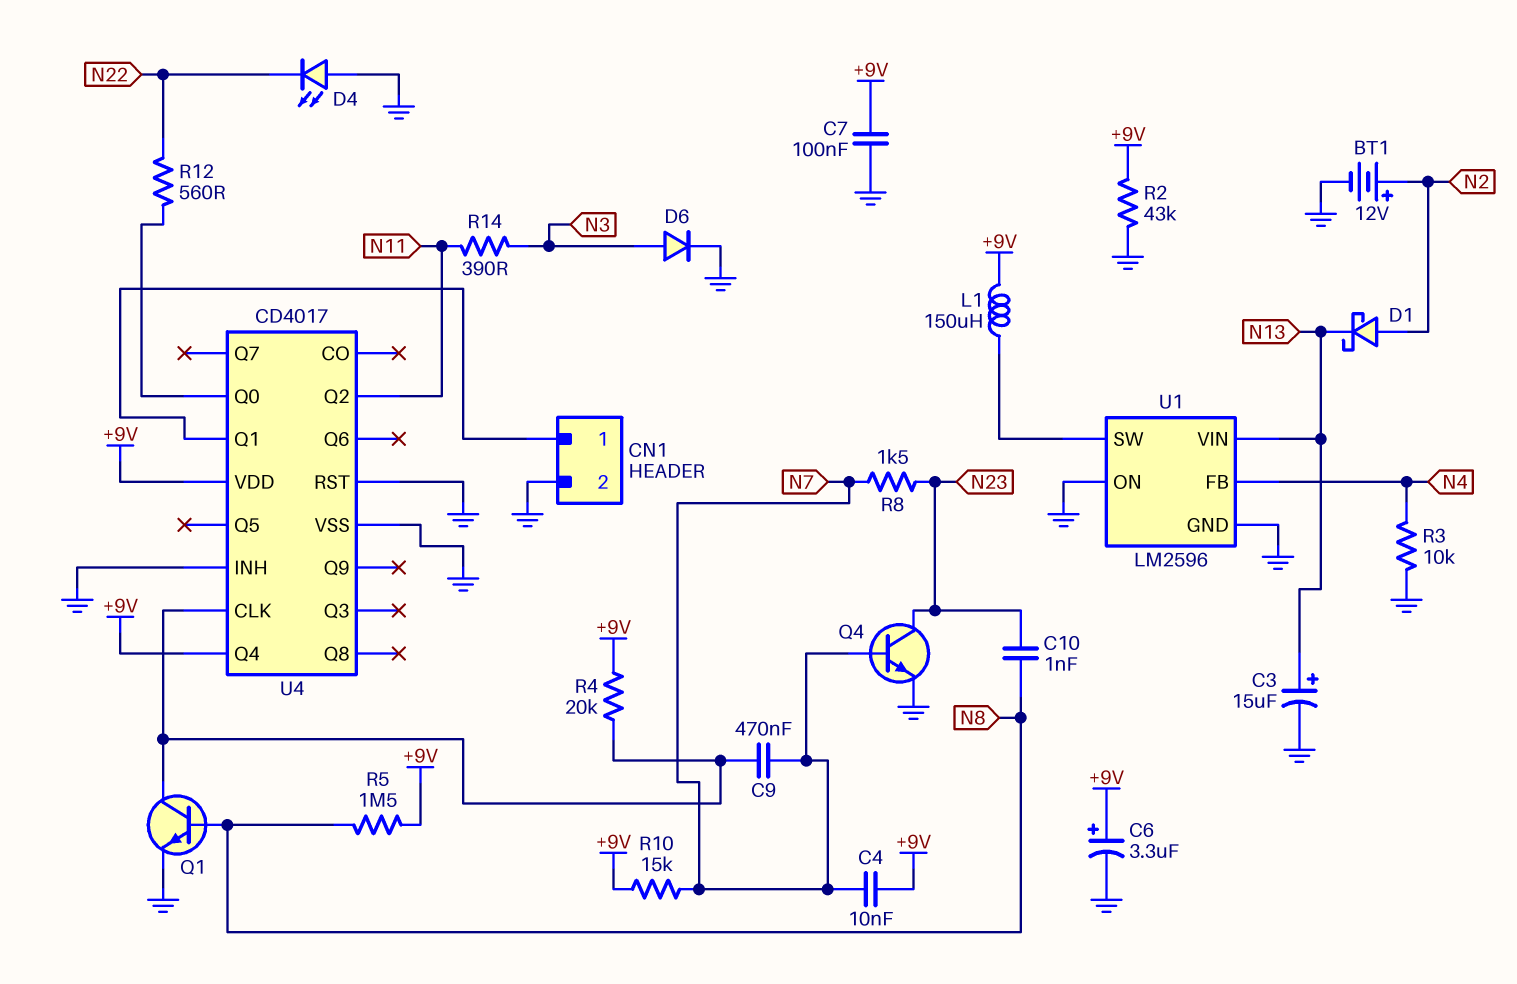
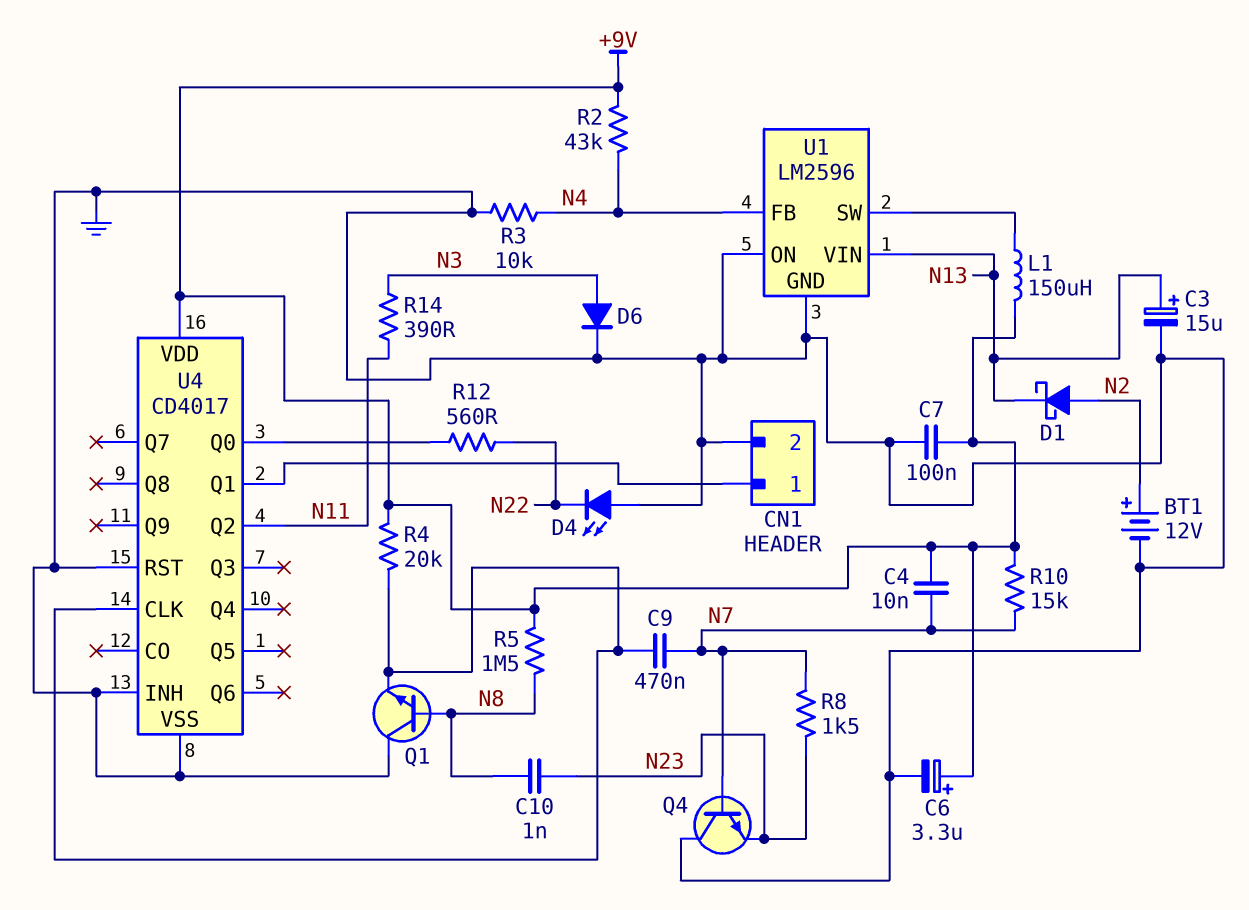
Q1: NPN (B N8, C U4/CLK, E GND) -> NPN (B N8, C GND, E U4/CLK)
Q4: NPN (B N7, C N23, E GND) -> NPN (B N7, C GND, E N23)
R2: 43k (+9V, GND) -> 43k (+9V, N4)
U4 pin Q4: +9V -> none

